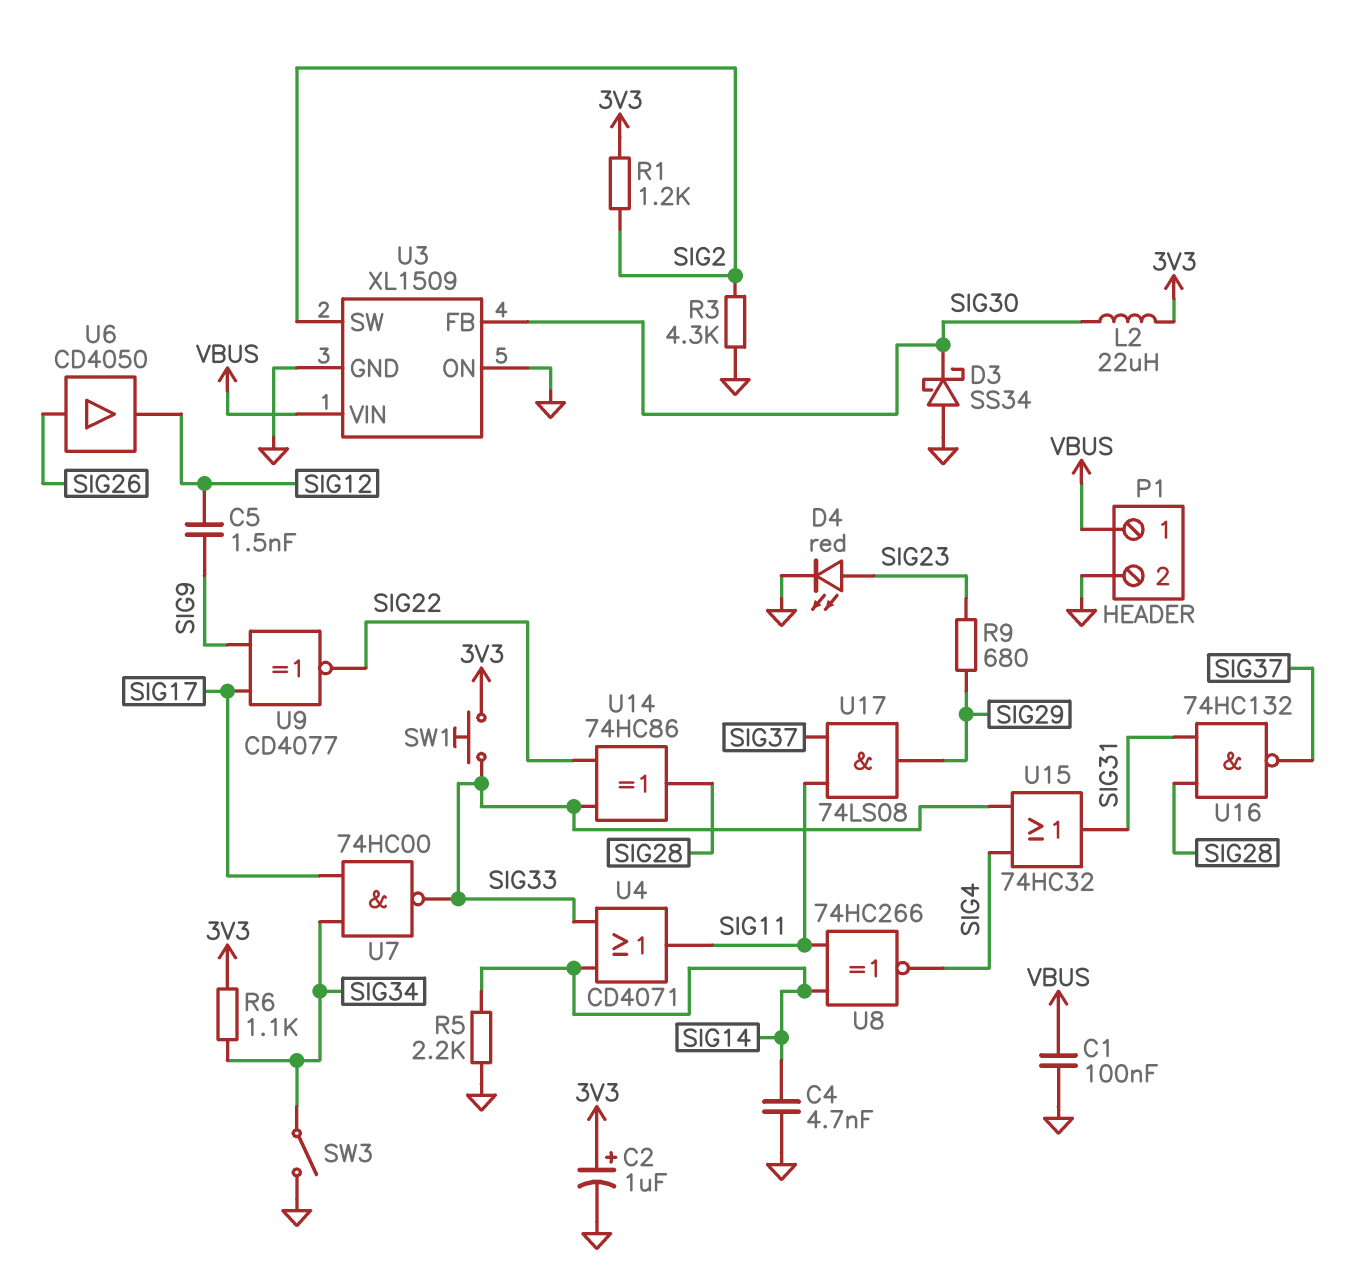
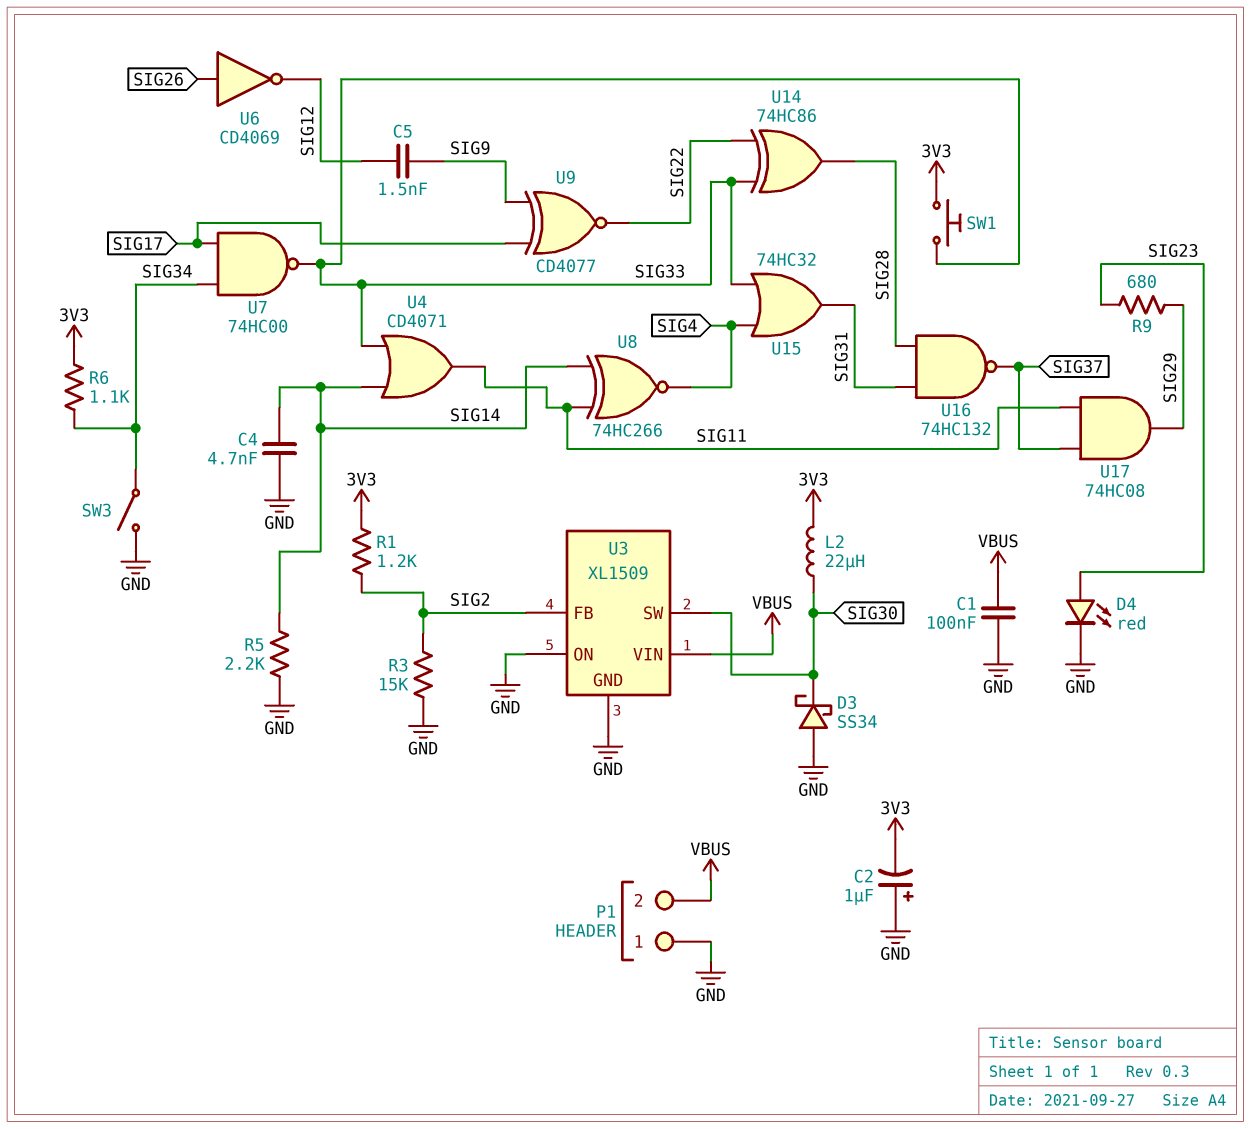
C2: 1uF (plus 3V3, minus GND) -> 1uF (plus GND, minus 3V3)
P1 pin 1: VBUS -> GND
P1 pin 2: GND -> VBUS
R3: 4.3k (GND, SIG2) -> 15k (GND, SIG2)
U3 pin FB: SIG30 -> SIG2
U3 pin SW: SIG2 -> SIG30
U6: buffer CD4050 (in SIG26, out SIG12) -> NOT CD4069 (in SIG26, out SIG12)
U17: AND 74LS08 (in SIG11, in SIG37, out SIG29) -> AND 74HC08 (in SIG11, in SIG37, out SIG29)

